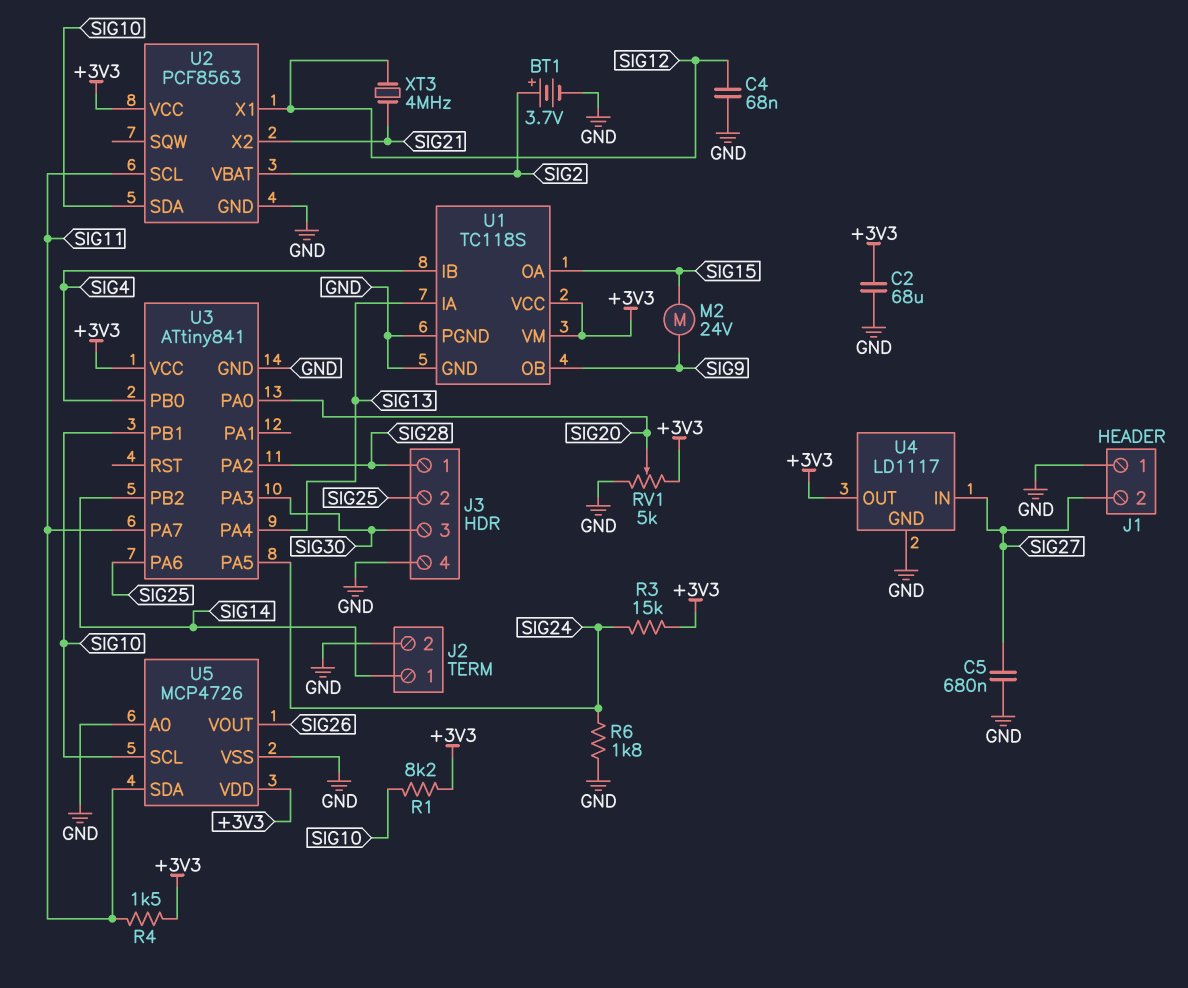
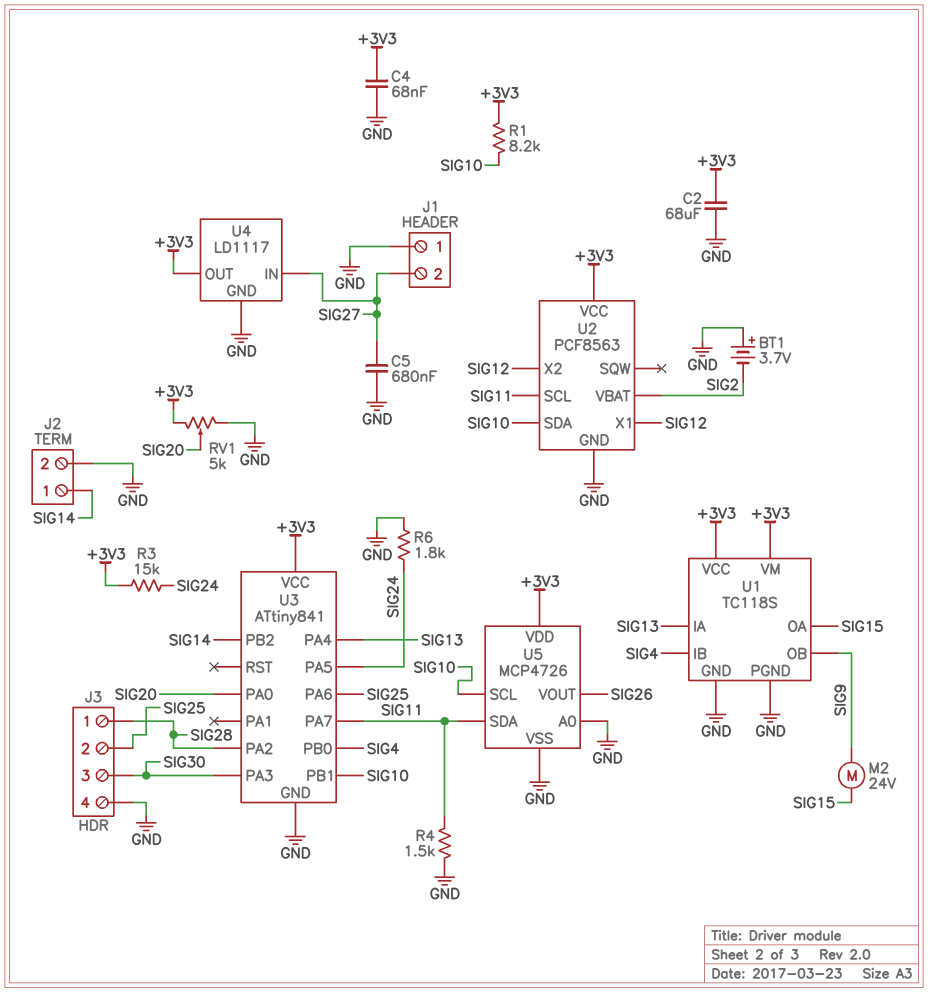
BT1: 3.7V (plus SIG2, minus GND) -> 3.7V (plus GND, minus SIG2)
C4: 68nF (GND, SIG12) -> 68nF (+3V3, GND)
R4: 1.5k (+3V3, SIG11) -> 1.5k (GND, SIG11)
U2 pin X2: SIG21 -> SIG12
XT3: 4MHz (SIG12, SIG21) -> none

